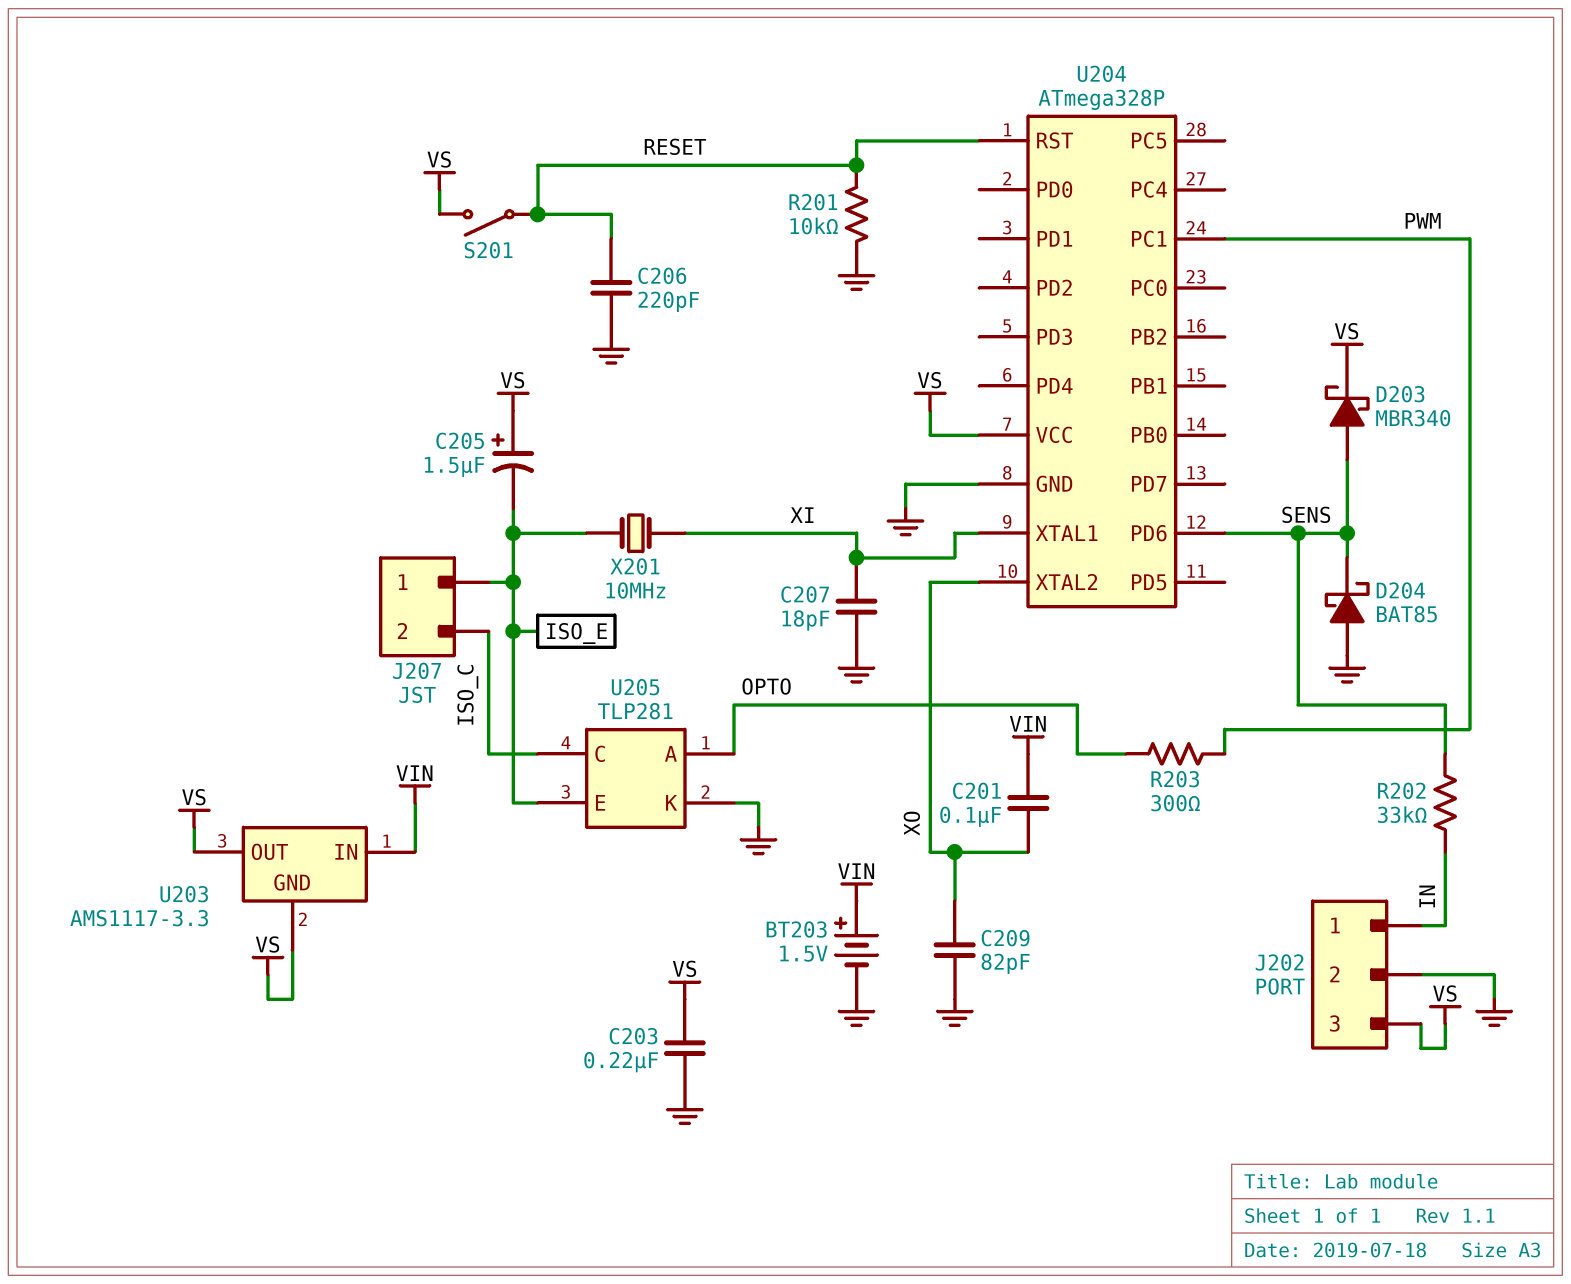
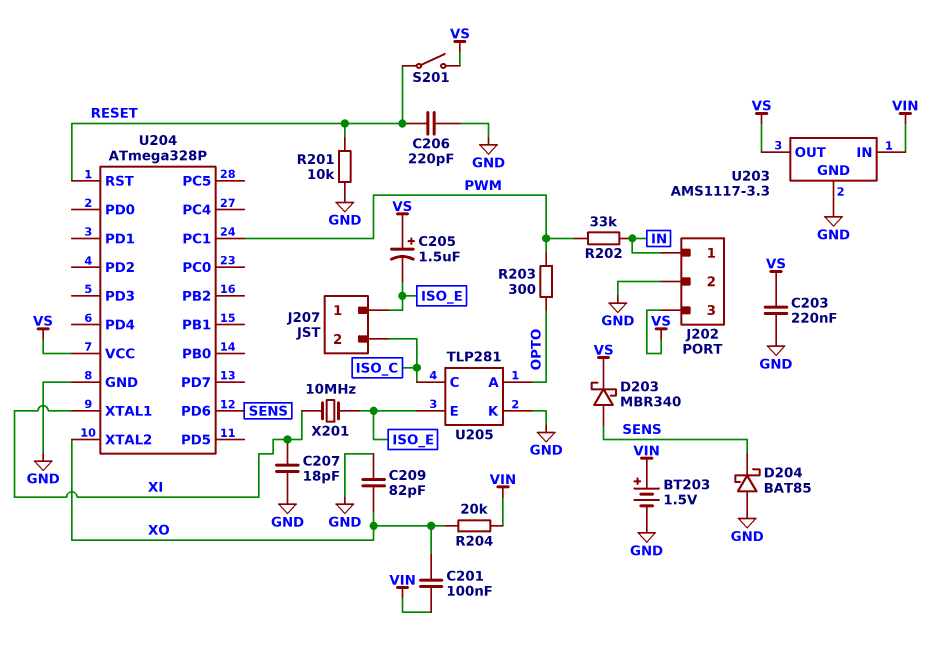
R202: 33k (IN, SENS) -> 33k (IN, PWM)
R204: none -> 20k (VIN, XO)
U203 pin GND: VS -> GND

